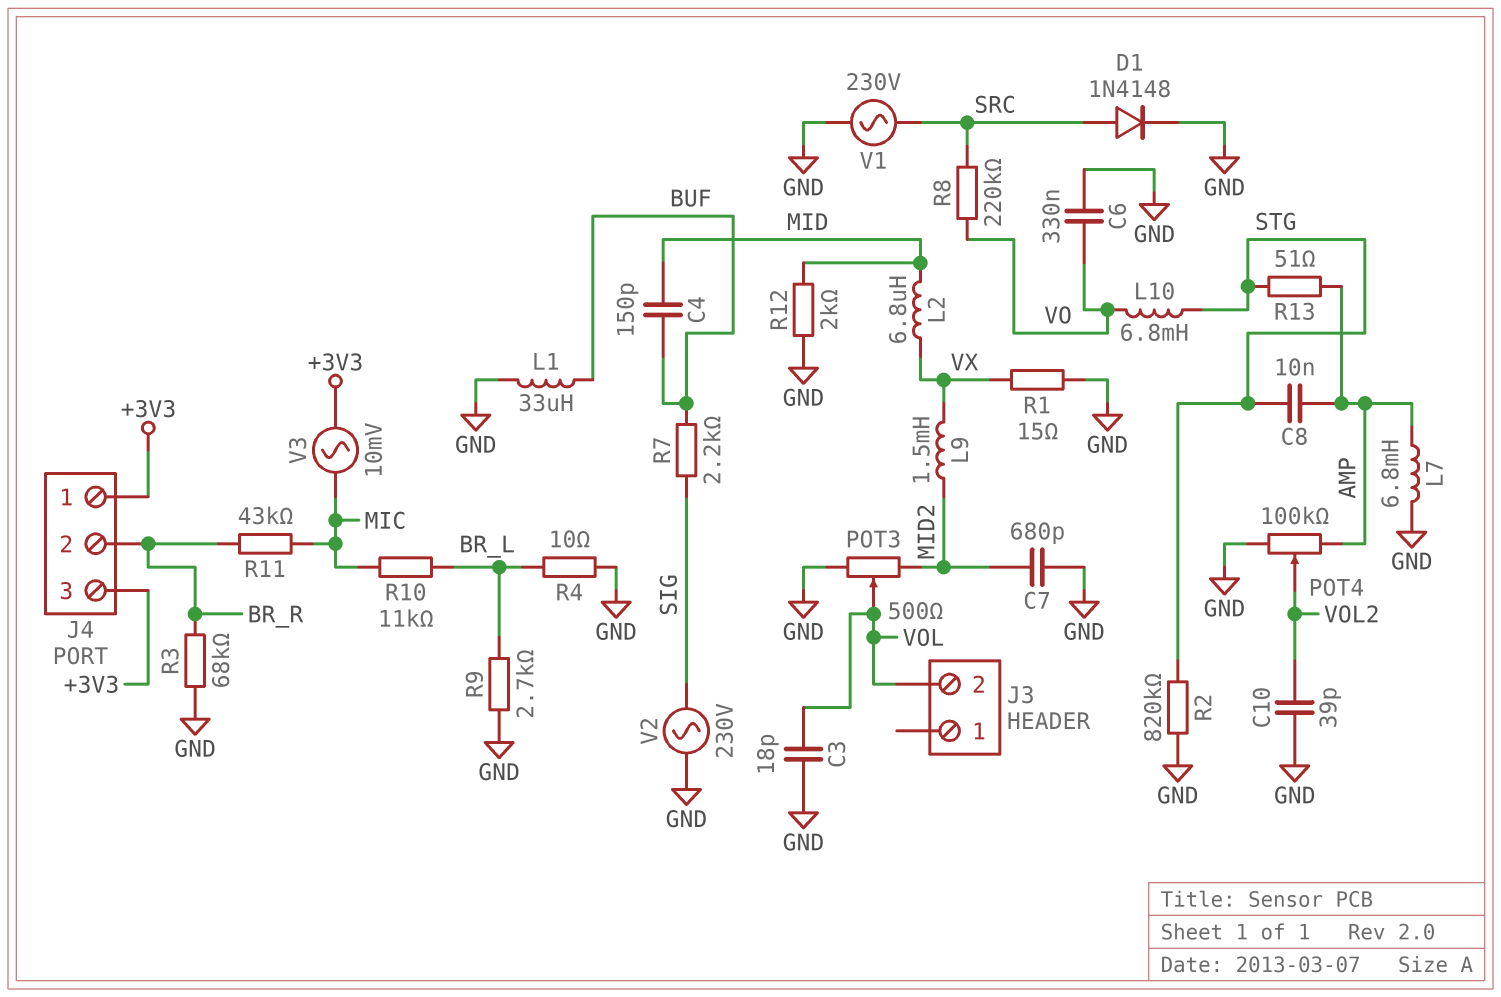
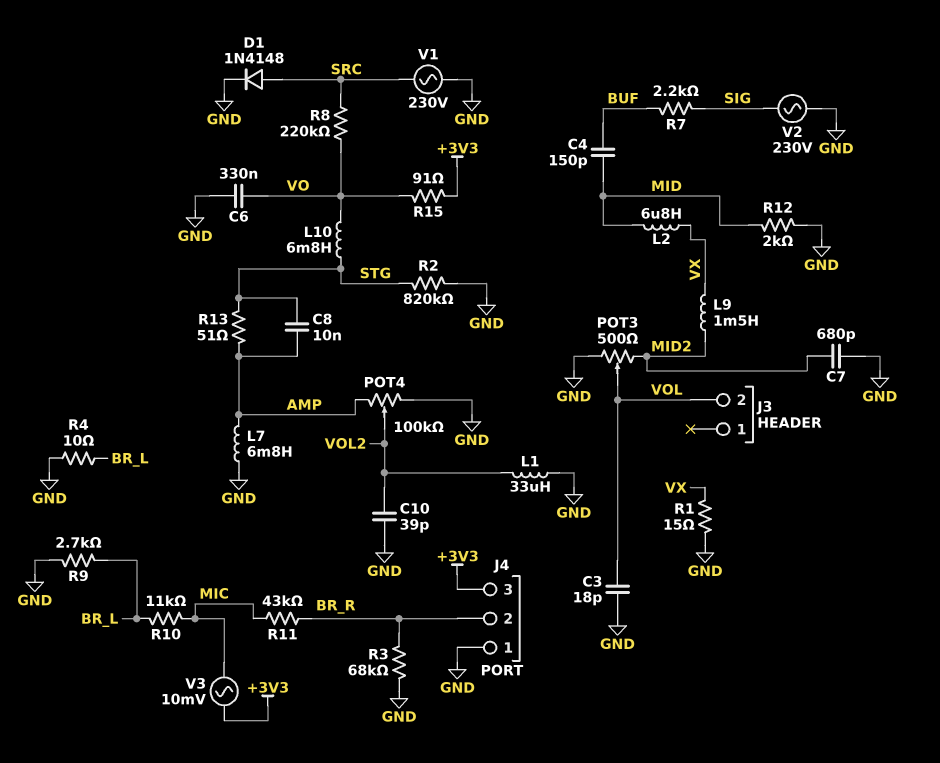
J4 pin 1: +3V3 -> GND
L1: 33uH (BUF, GND) -> 33uH (GND, VOL2)
R15: none -> 91 (+3V3, VO)

